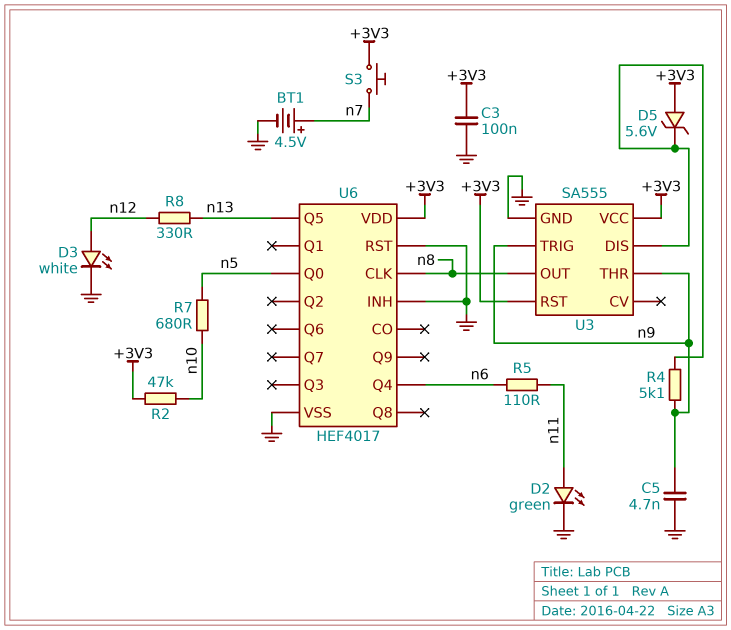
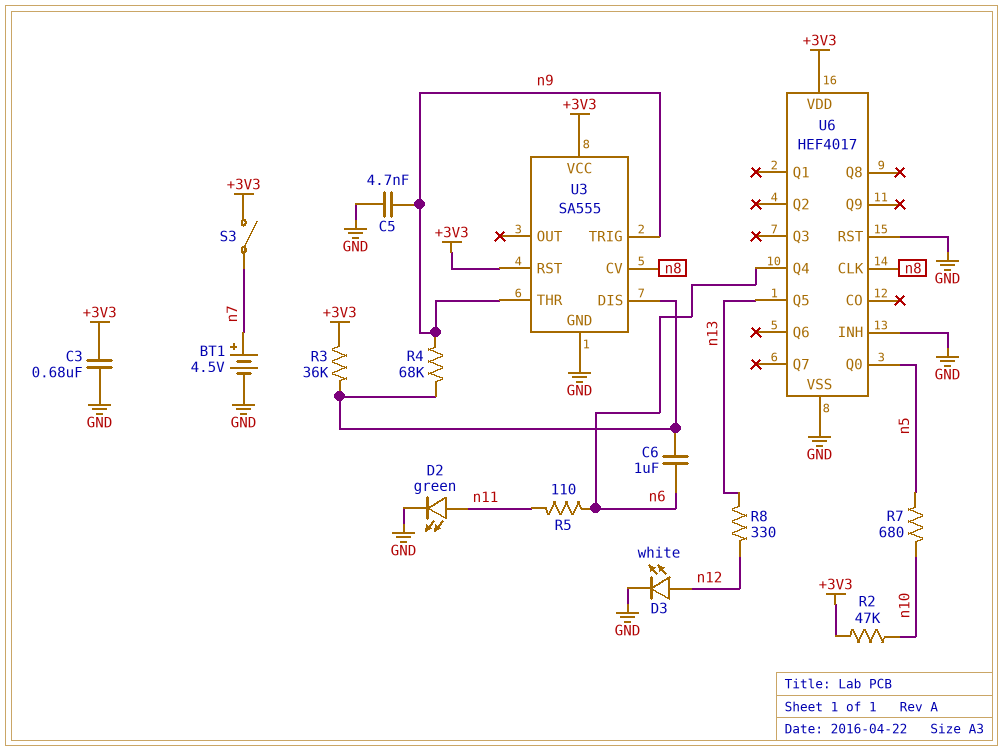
C3: 100nF (+3V3, GND) -> 680nF (+3V3, GND)
C6: none -> 1uF (U3/DIS, n6)
D5: zener 5.6V (A +3V3, K U3/DIS) -> none
R3: none -> 36k (+3V3, U3/DIS)
R4: 5.1k (U3/DIS, n9) -> 68k (U3/DIS, n9)
S3: button (+3V3, n7) -> switch (+3V3, n7)
U3 pin CV: none -> n8
U3 pin OUT: n8 -> none

